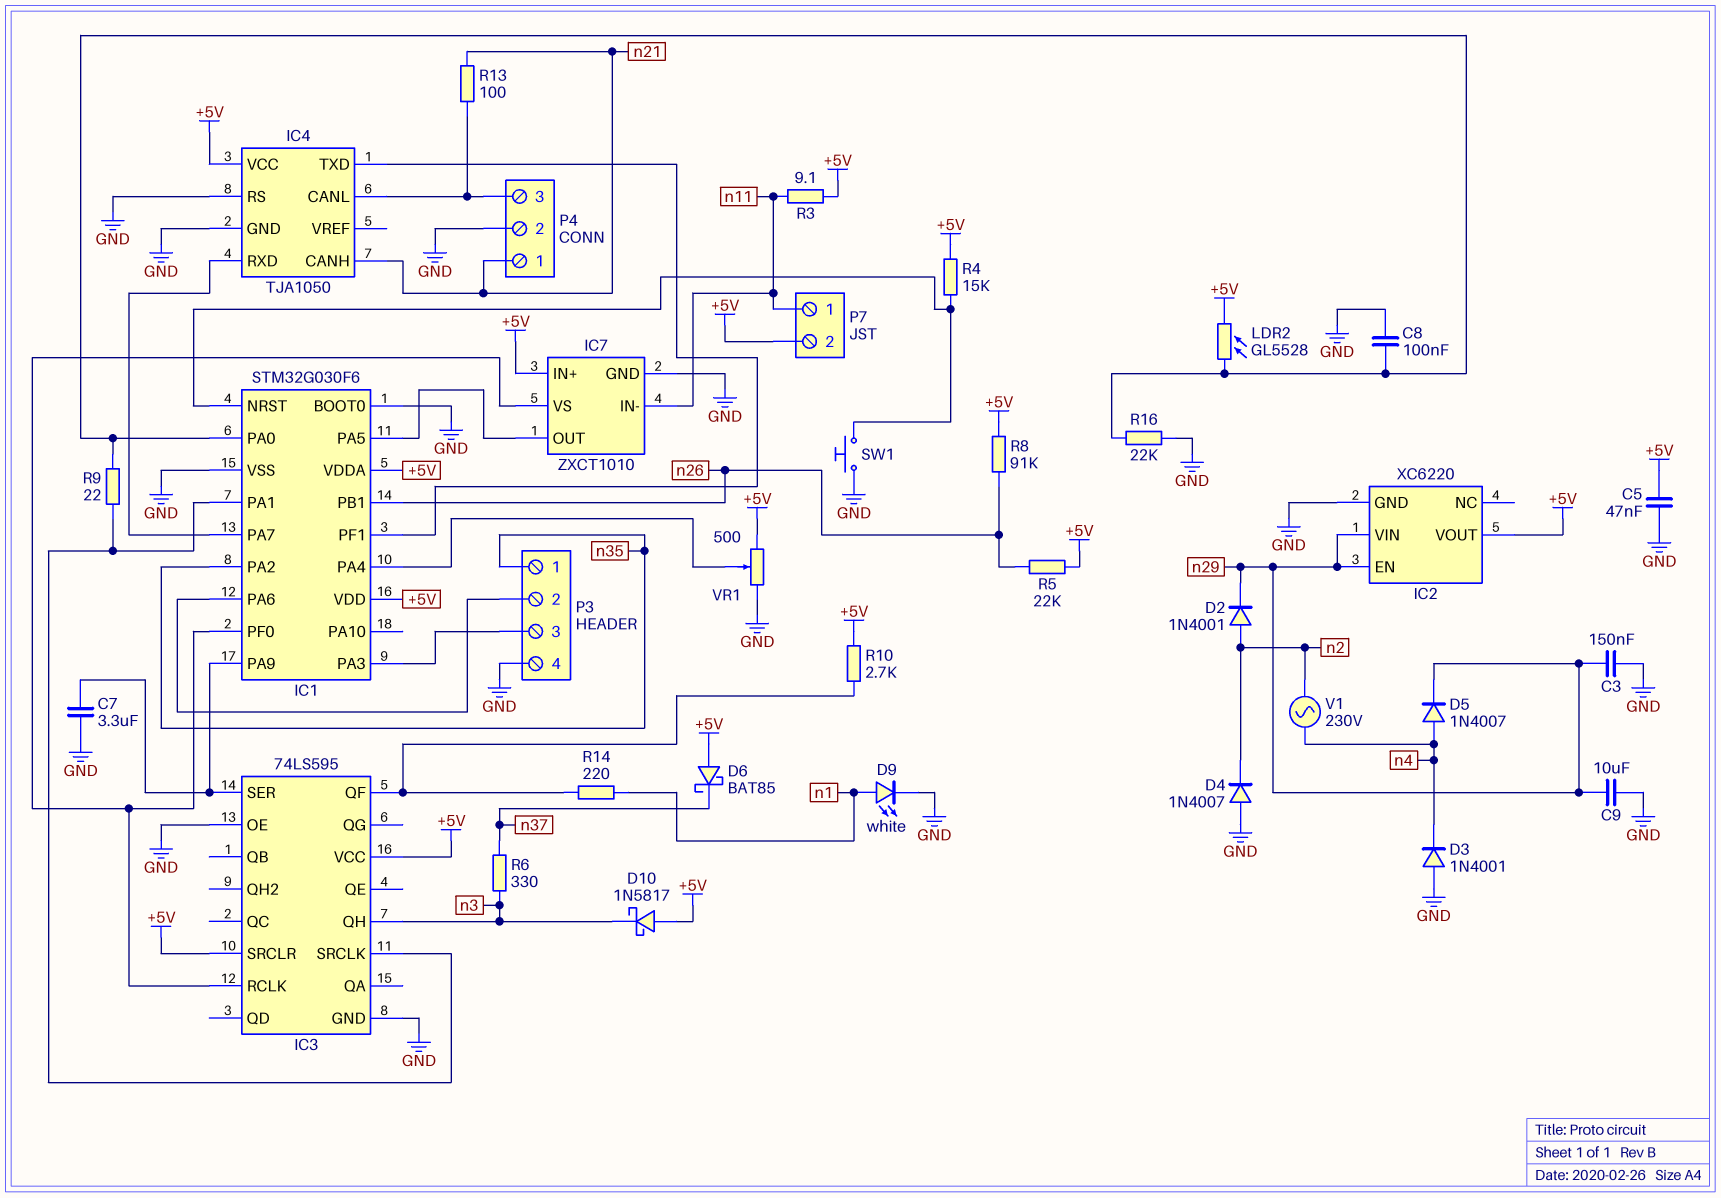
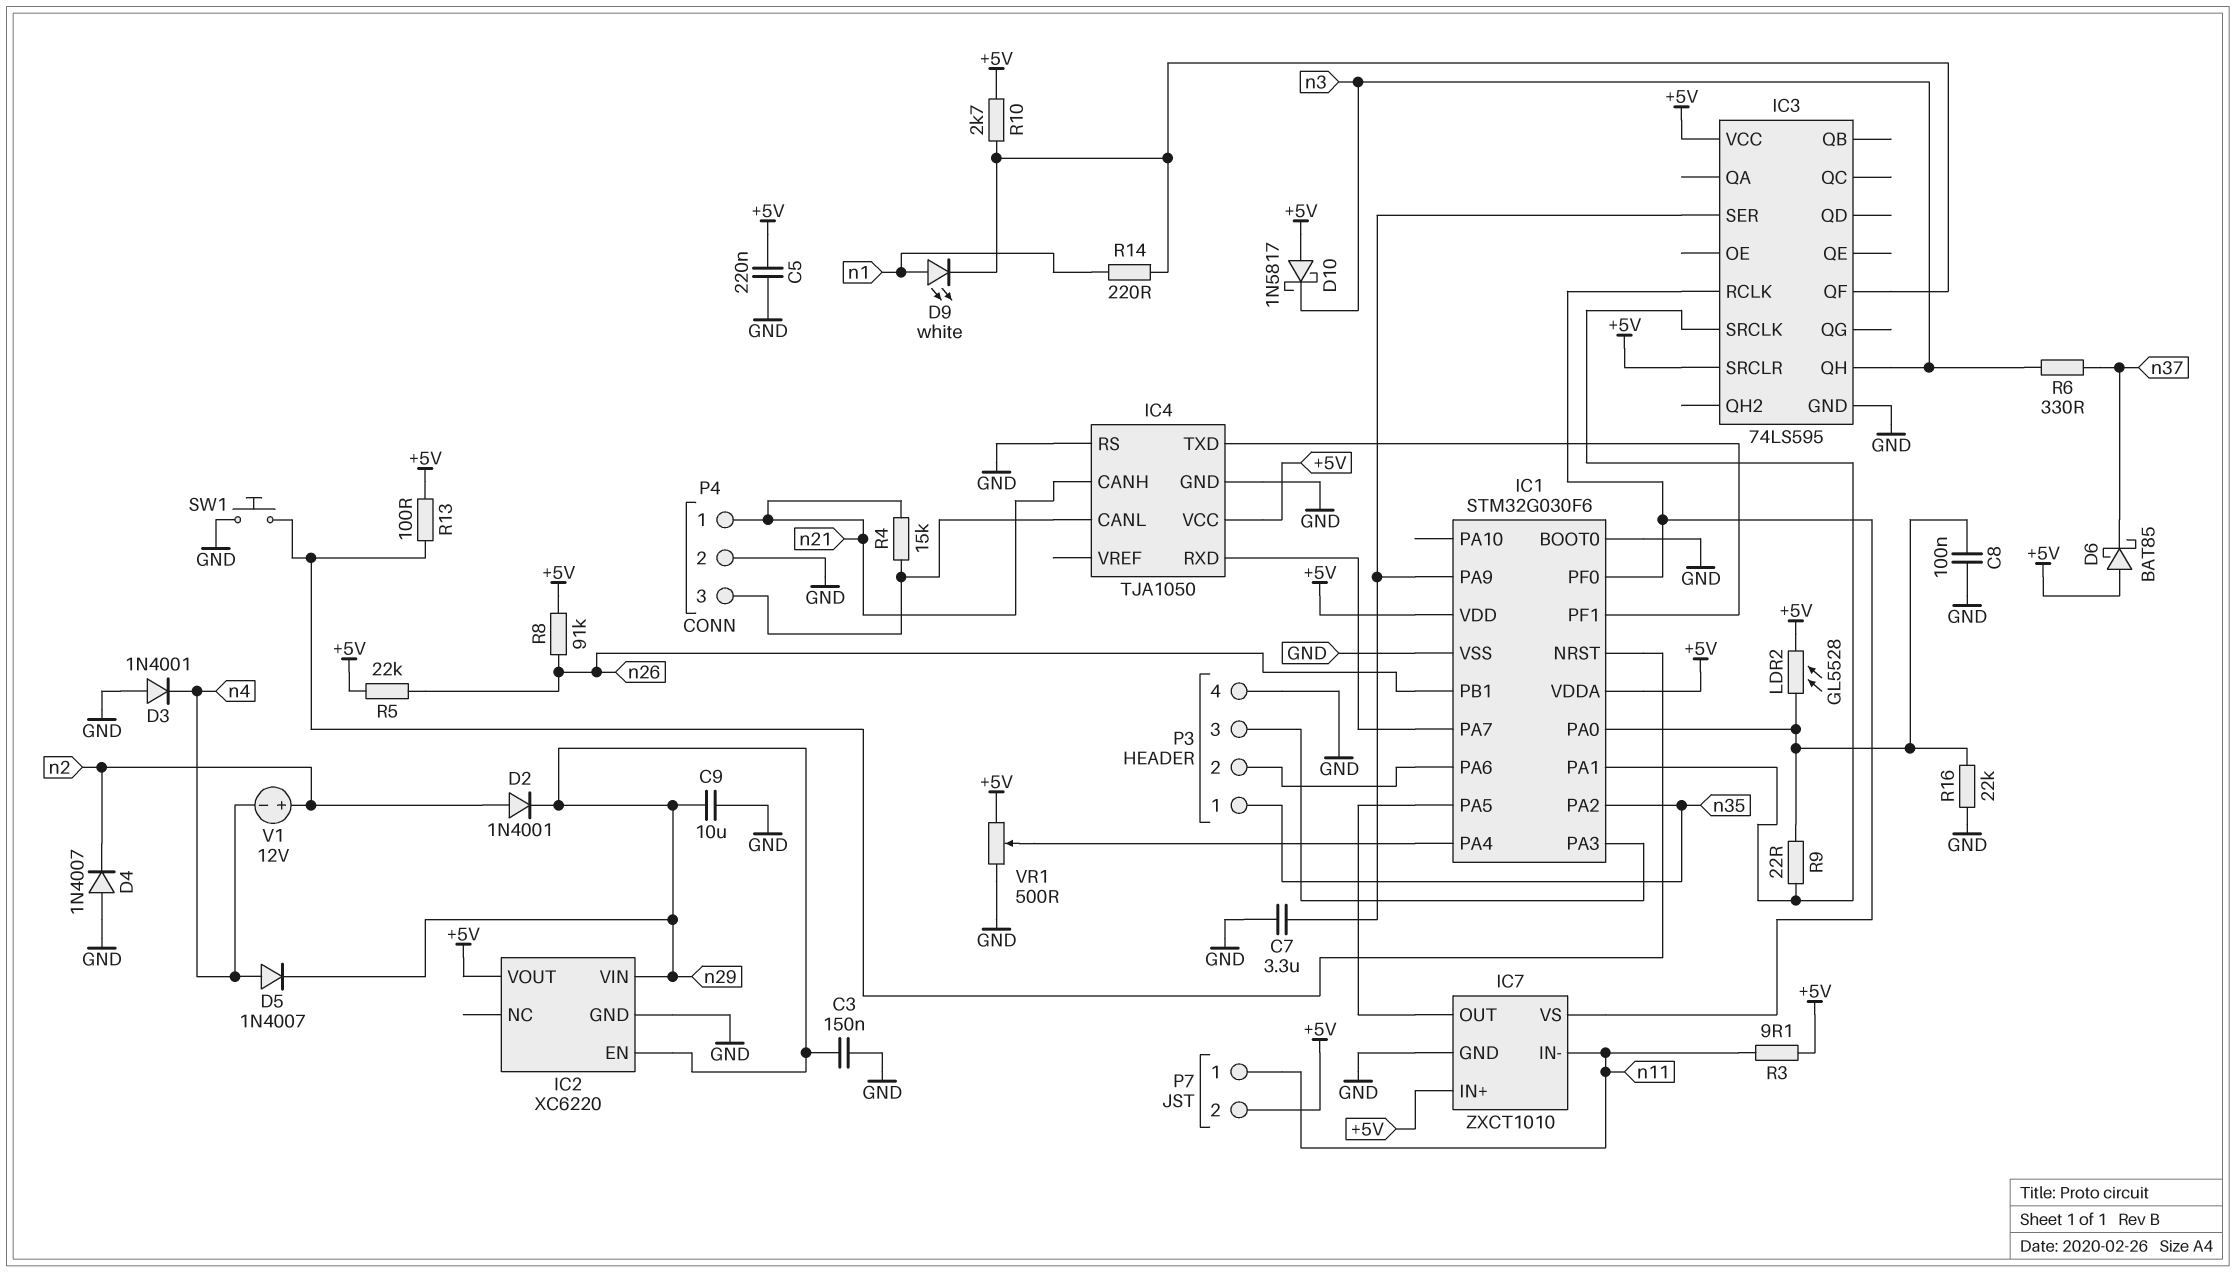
C5: 47nF (+5V, GND) -> 220nF (+5V, GND)
D9: LED white (A n1, K GND) -> LED white (A n1, K IC3/QF)
IC3 pin OE: GND -> none
R4: 15k (+5V, IC1/NRST) -> 15k (IC4/CANL, n21)
R13: 100 (IC4/CANL, n21) -> 100 (+5V, IC1/NRST)
V1: AC 230V (n2, n4) -> 12V (plus n2, minus n4)

